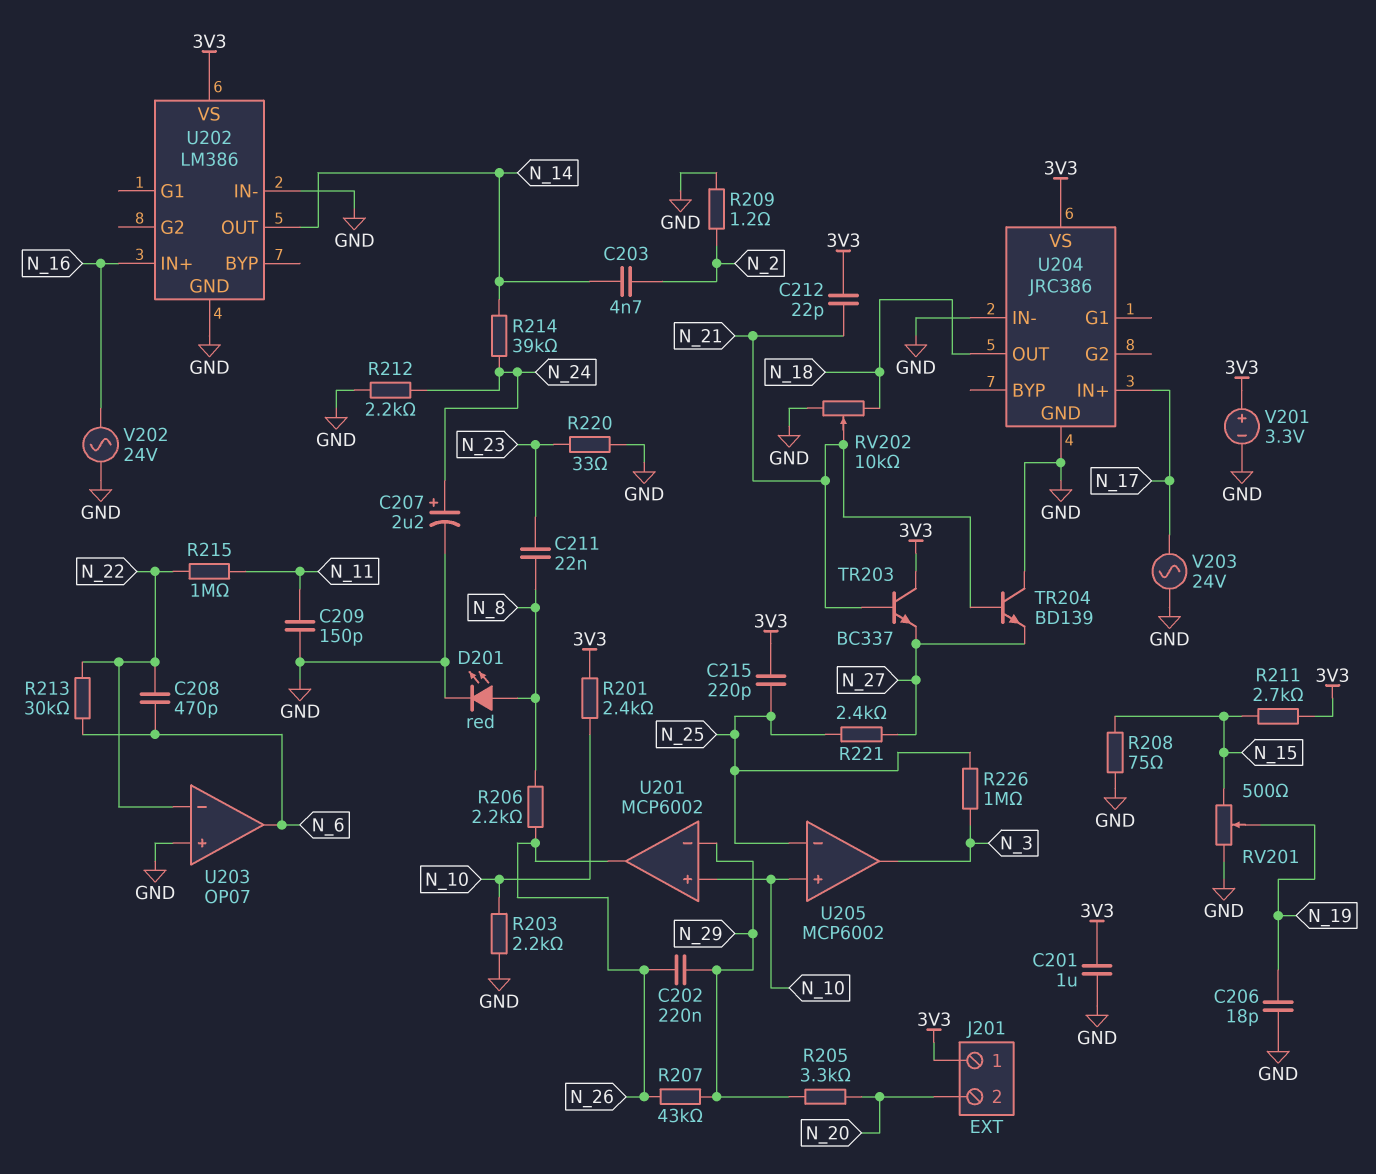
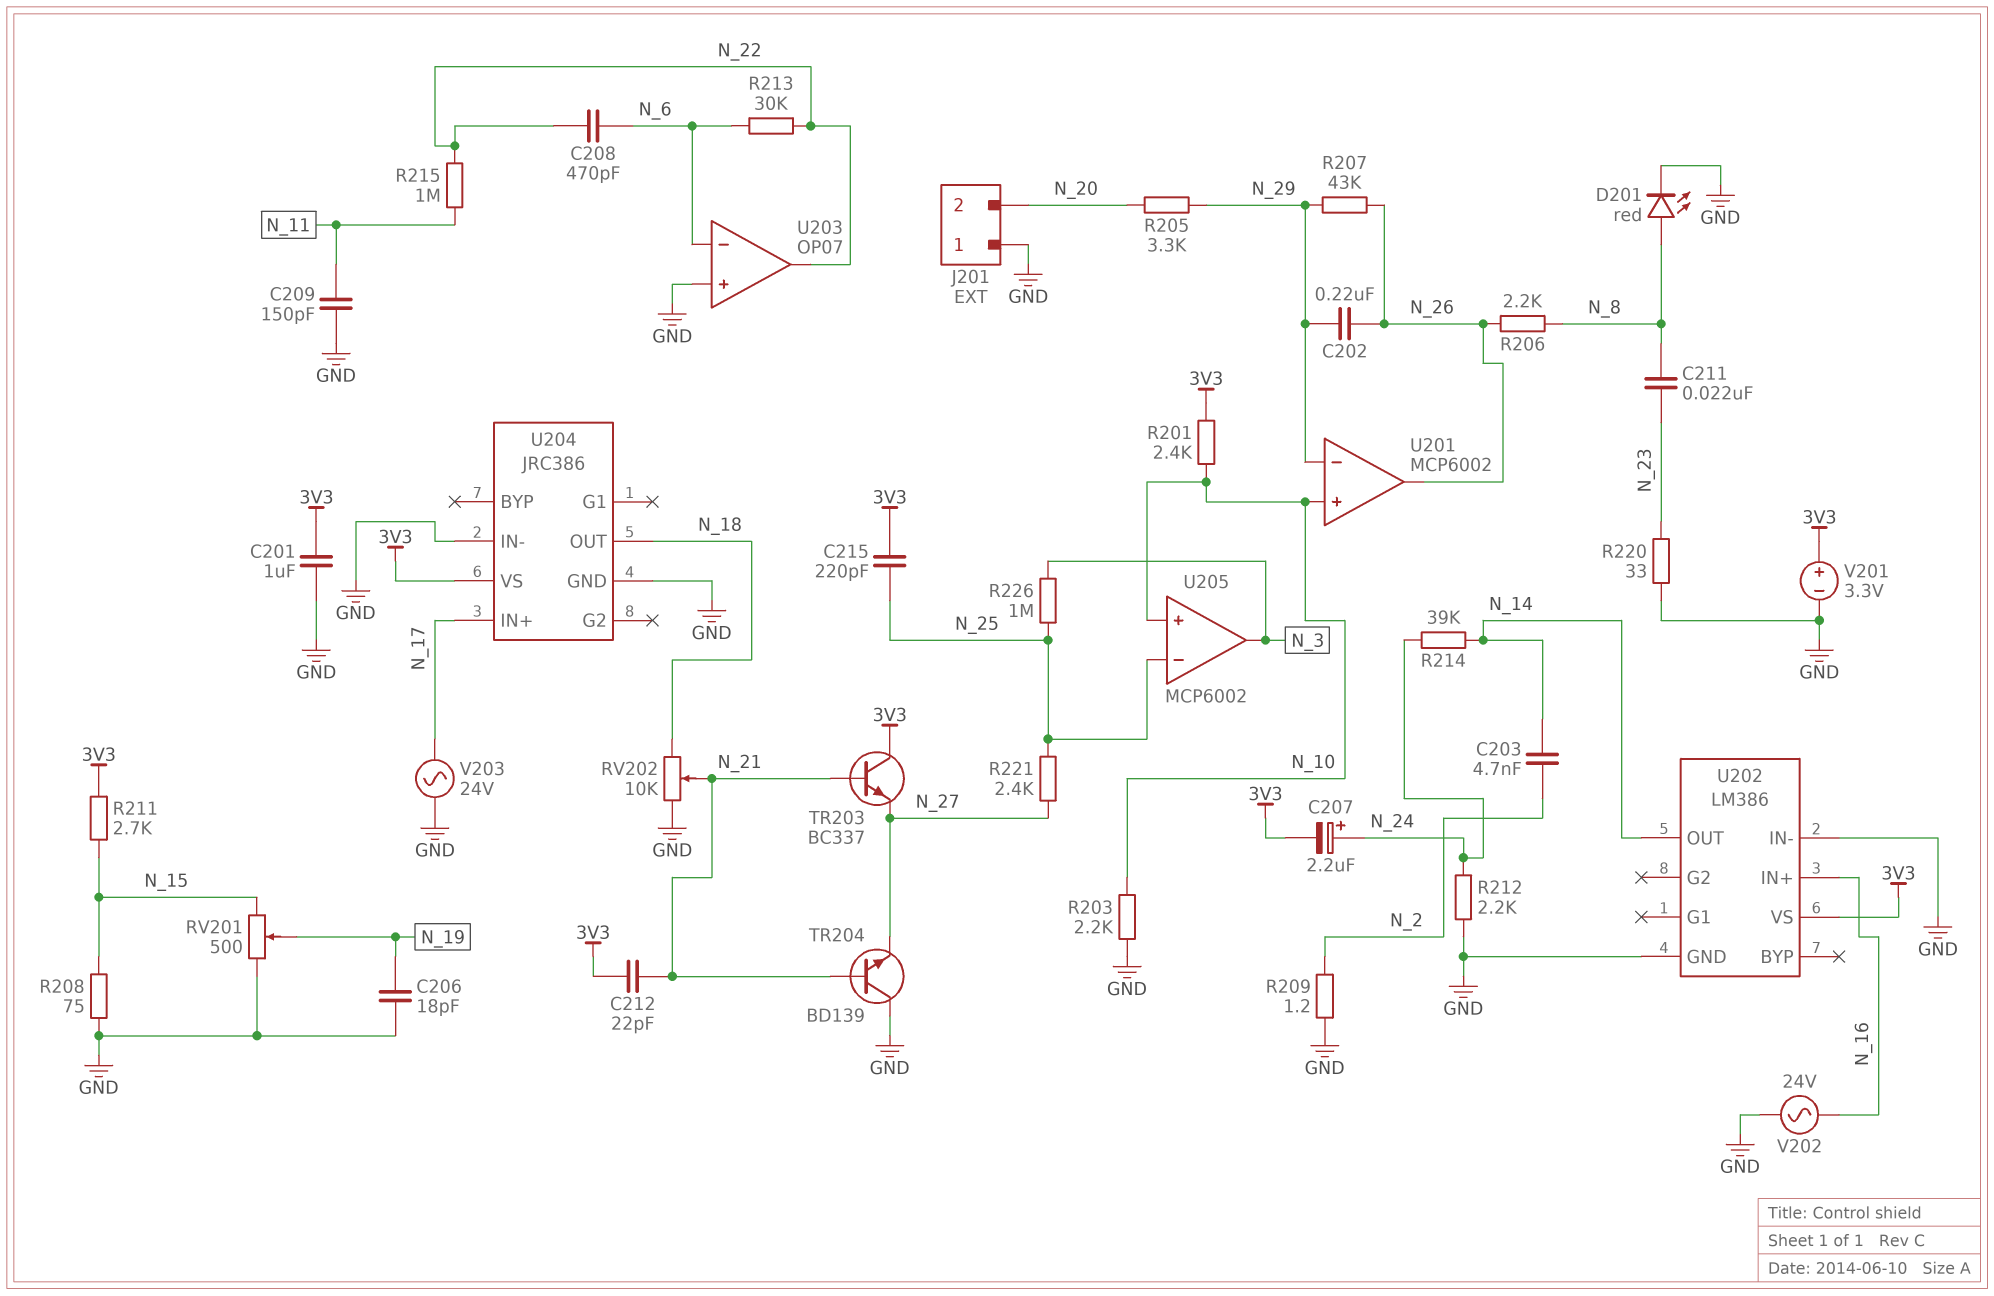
C207: 2.2uF (plus N_24, minus GND) -> 2.2uF (plus N_24, minus 3V3)
J201 pin 1: 3V3 -> GND
U203 pin in-: N_22 -> N_6
U203 pin out: N_6 -> N_22

